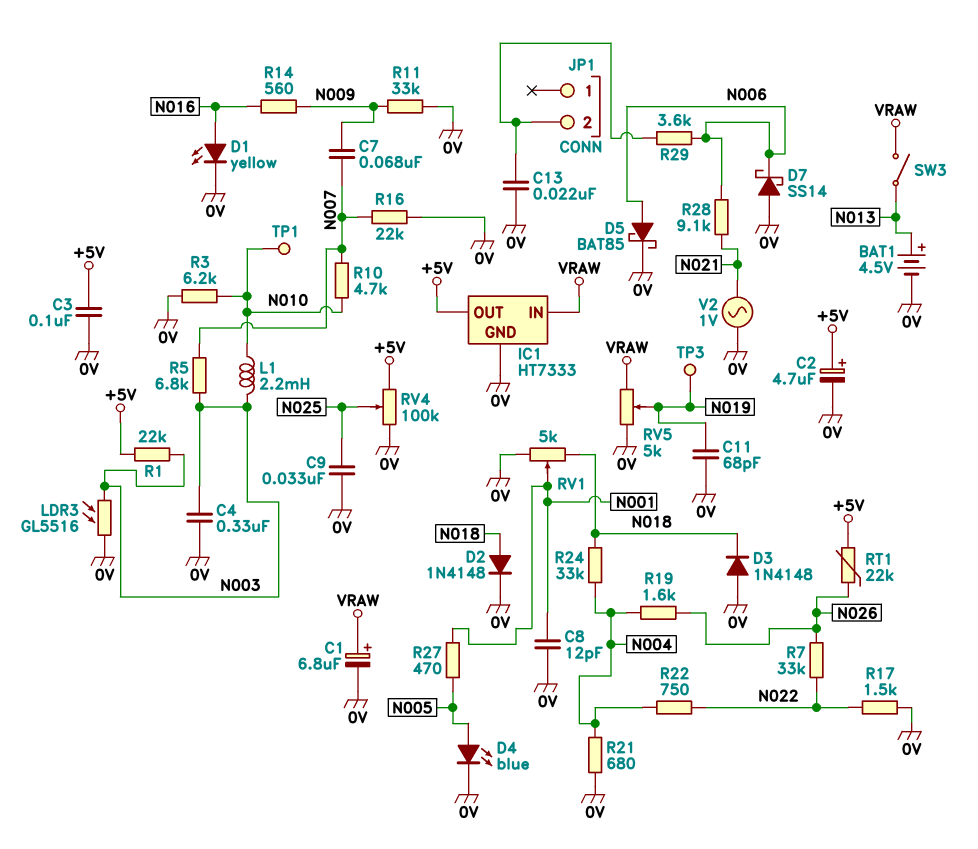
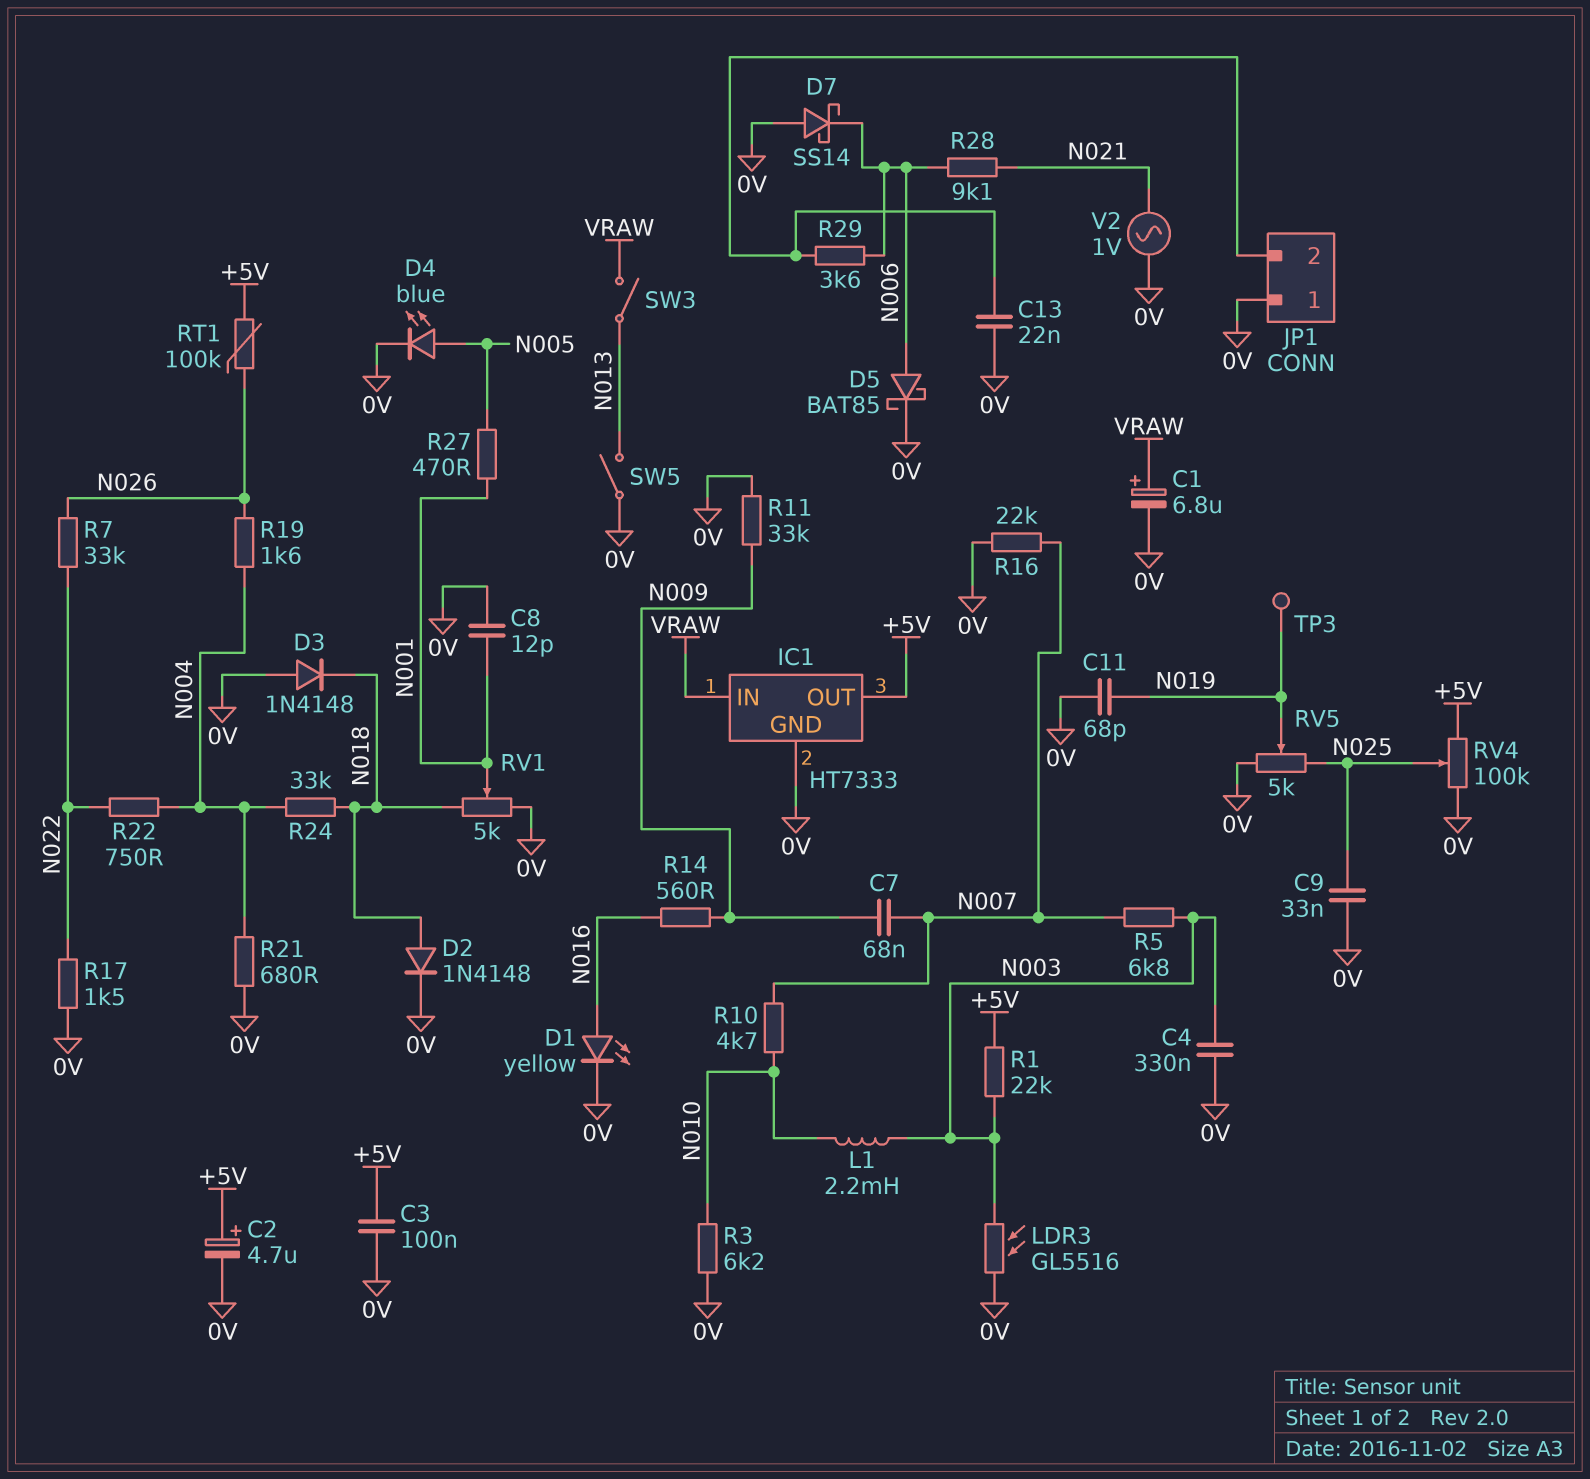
BAT1: 4.5V (plus N013, minus 0V) -> none
JP1 pin 1: none -> 0V
RT1: 22k (+5V, N026) -> 100k (+5V, N026)
RV5: 5k (0V, VRAW, wiper N019) -> 5k (0V, N025, wiper N019)
SW5: none -> switch (0V, N013)
TP1: test point (N010) -> none

